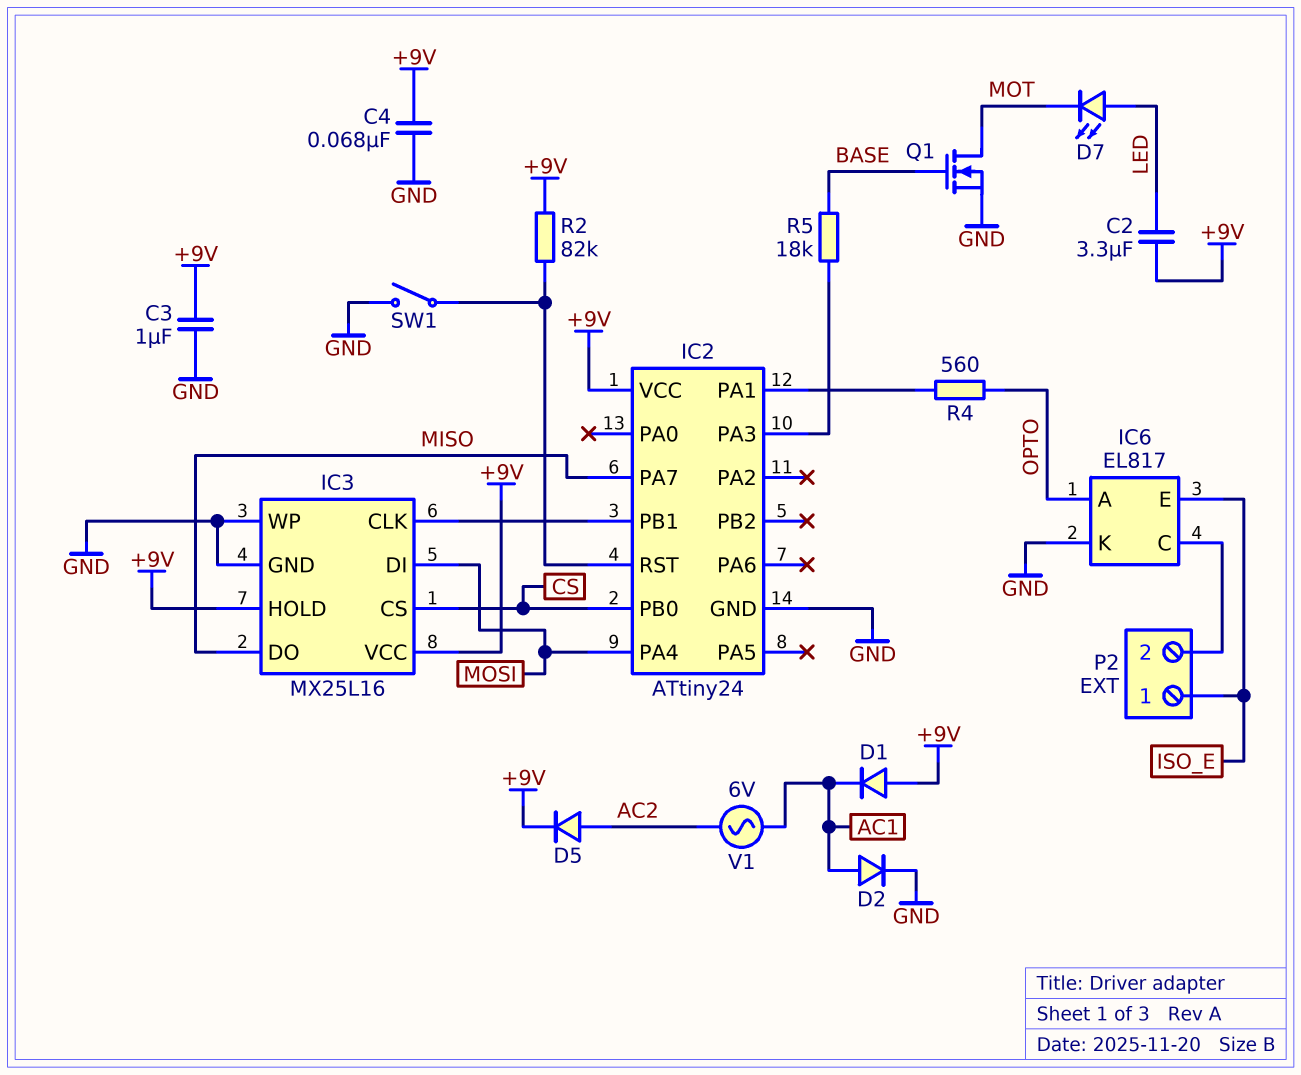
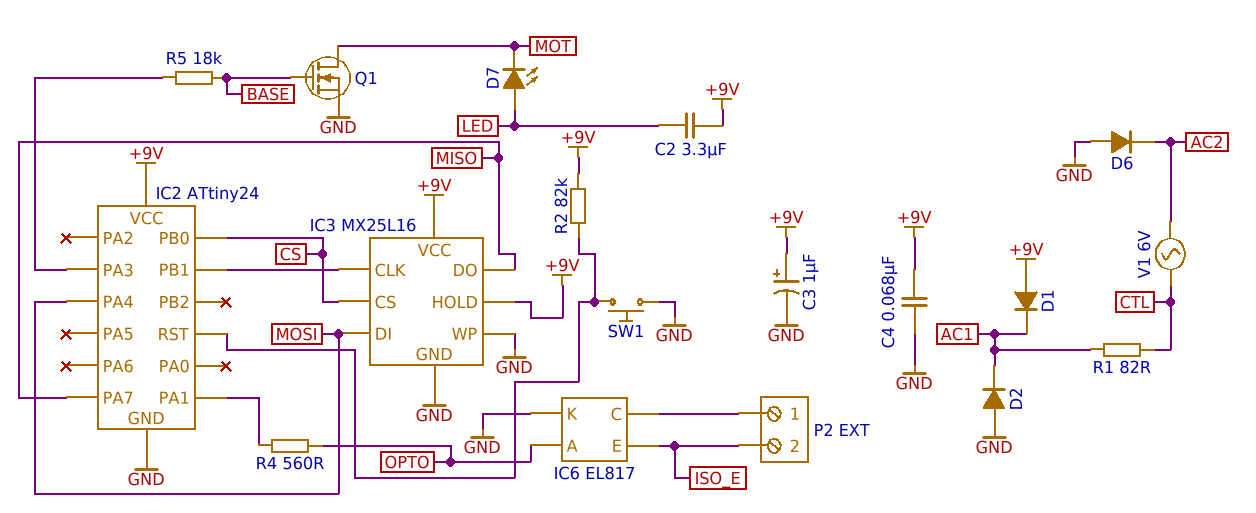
C3: 1uF (+9V, GND) -> 1uF (plus +9V, minus GND)
D2: diode (A AC1, K GND) -> diode (A GND, K AC1)
D5: diode (A AC2, K +9V) -> none
D6: none -> diode (A GND, K AC2)
P2 pin 1: ISO_E -> IC6/C
P2 pin 2: IC6/C -> ISO_E
R1: none -> 82 (AC1, CTL)
SW1: switch (GND, IC2/RST) -> button (GND, IC2/RST)
V1: AC 6V (AC1, AC2) -> AC 6V (AC2, CTL)

